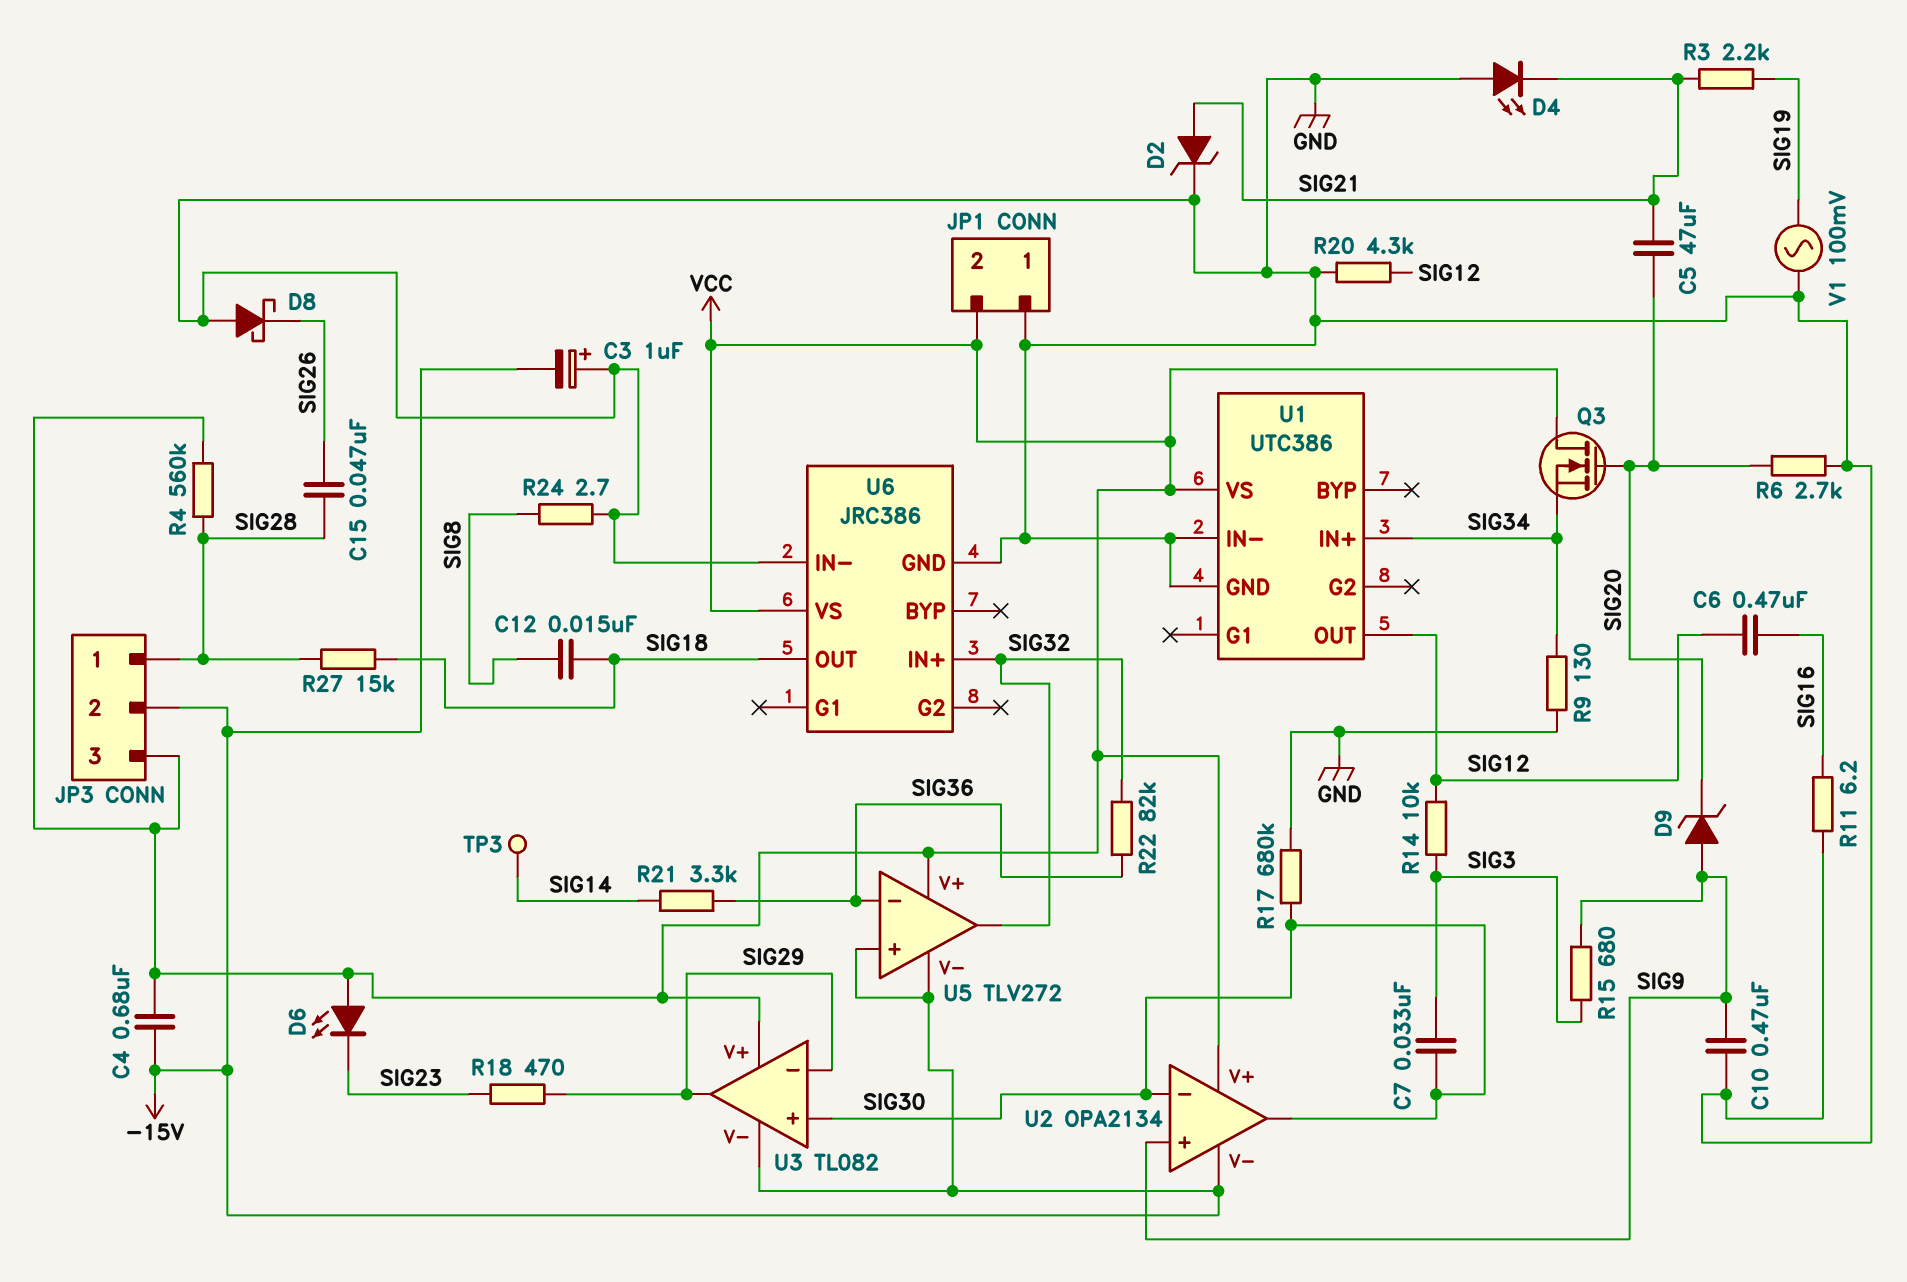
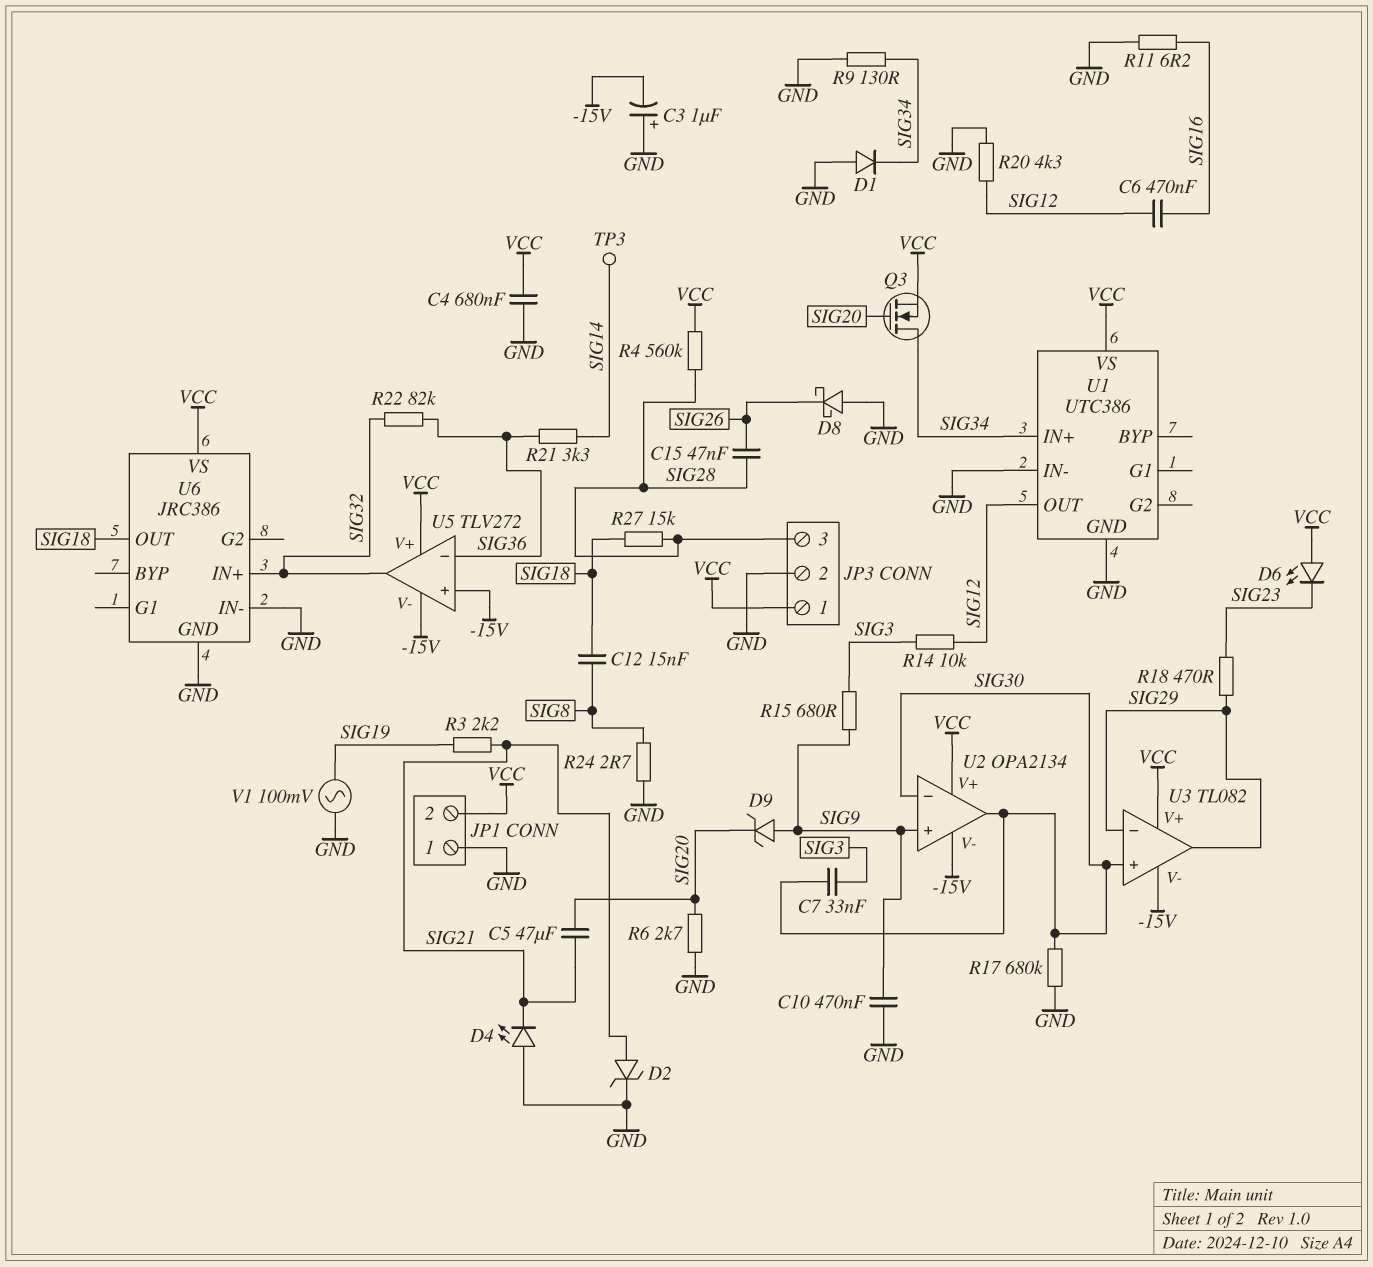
C4: 680nF (-15V, VCC) -> 680nF (GND, VCC)
D1: none -> diode (A GND, K SIG34)
JP3 pin 1: SIG28 -> VCC
JP3 pin 2: -15V -> GND
JP3 pin 3: VCC -> SIG28
Q3: NMOS (G SIG20, D VCC, S SIG34) -> NMOS (G SIG20, D SIG34, S VCC)

